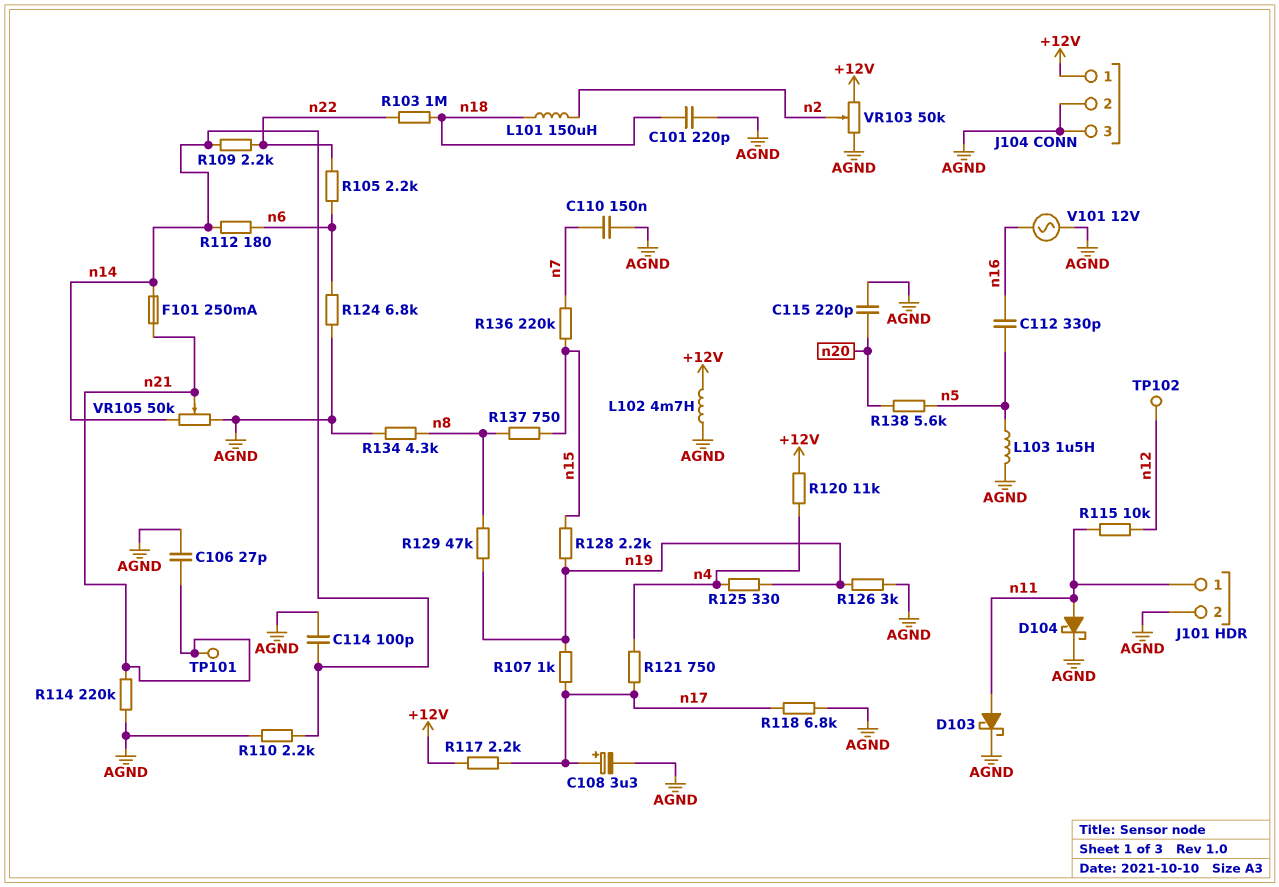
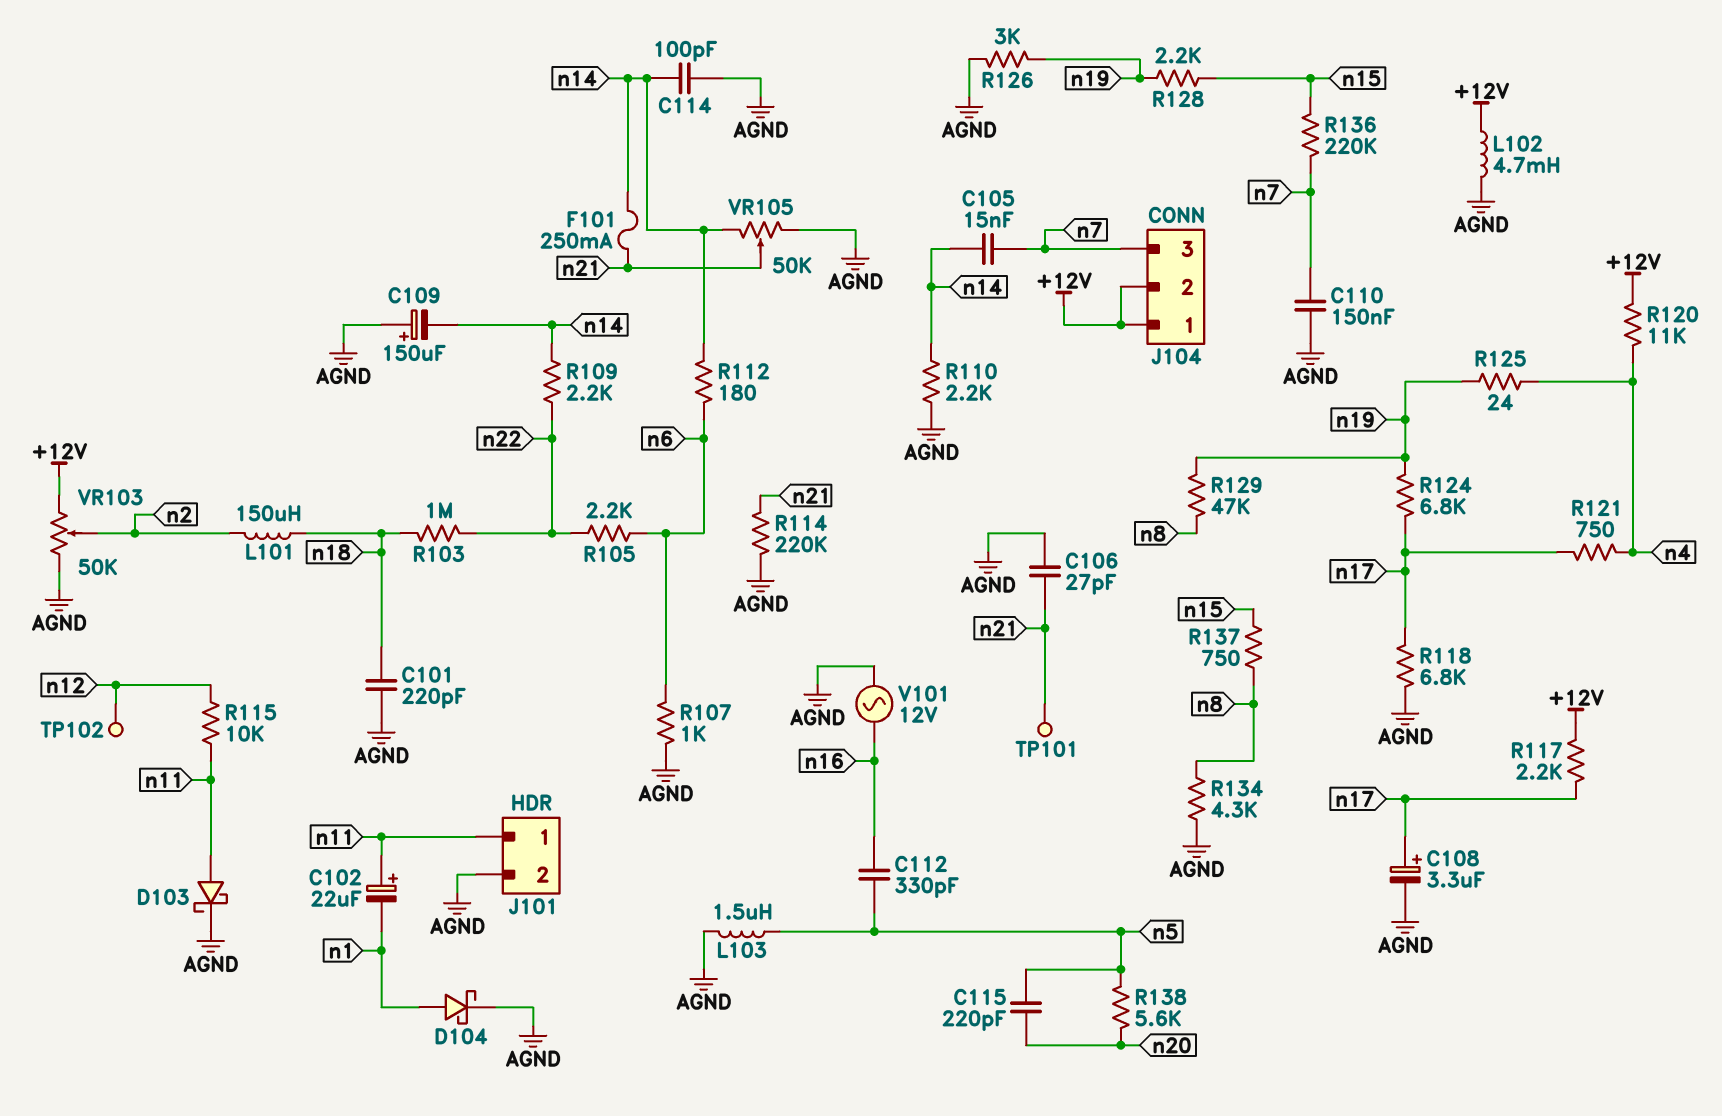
C102: none -> 22uF (plus n11, minus n1)
C105: none -> 15nF (n7, n14)
C109: none -> 150uF (plus AGND, minus n14)
C115: 220pF (AGND, n20) -> 220pF (n5, n20)
D104: schottky (A n11, K AGND) -> schottky (A n1, K AGND)
J104 pin 2: AGND -> +12V
J104 pin 3: AGND -> n7
R107: 1k (n17, n19) -> 1k (AGND, n6)
R124: 6.8k (AGND, n6) -> 6.8k (n17, n19)
R125: 330 (n4, n19) -> 24 (n4, n19)

